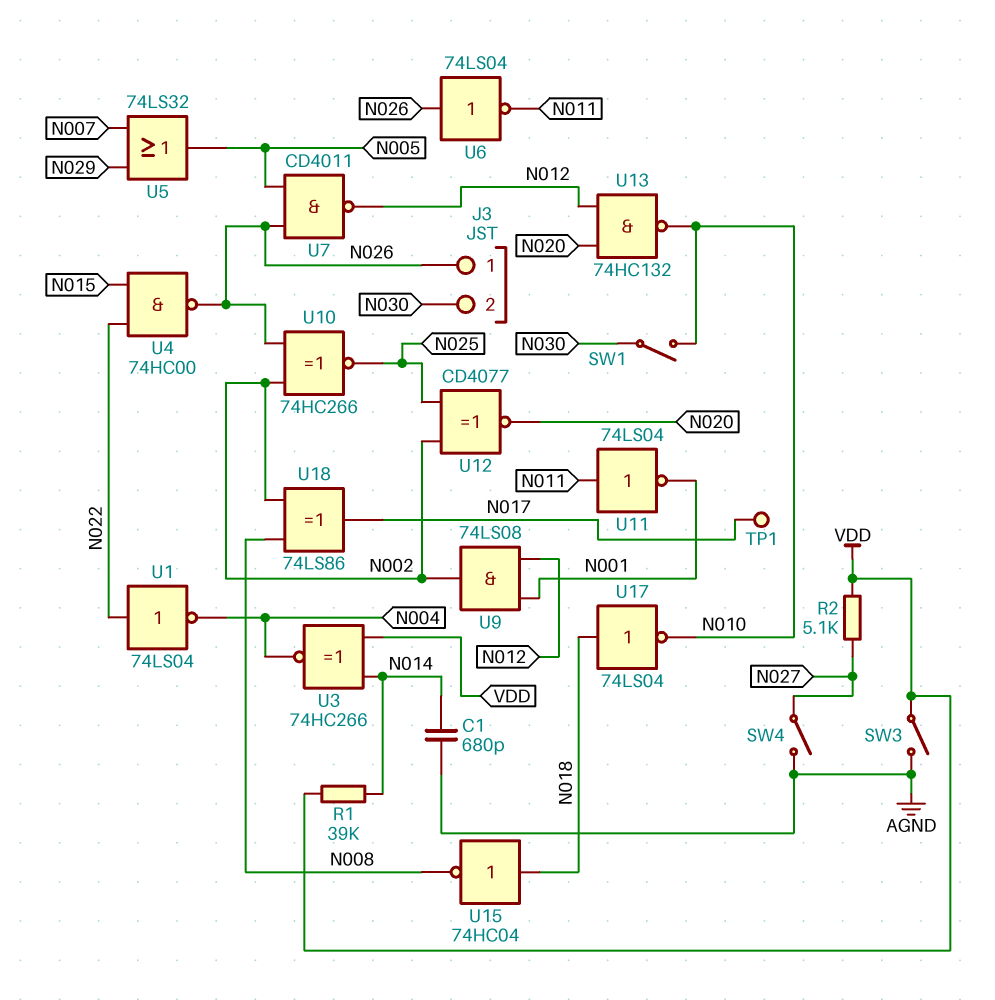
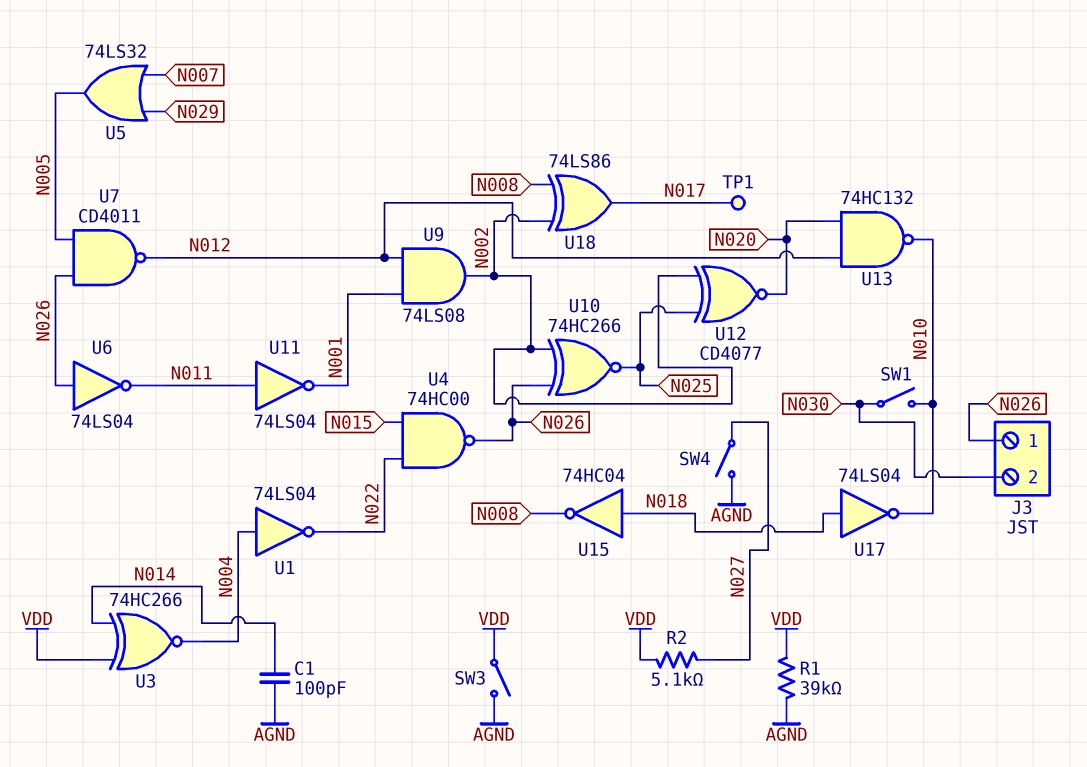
C1: 680pF (AGND, N014) -> 100pF (AGND, N014)
R1: 39k (N014, VDD) -> 39k (AGND, VDD)
U1: NOT 74LS04 (in N022, out N004) -> NOT 74LS04 (in N004, out N022)

